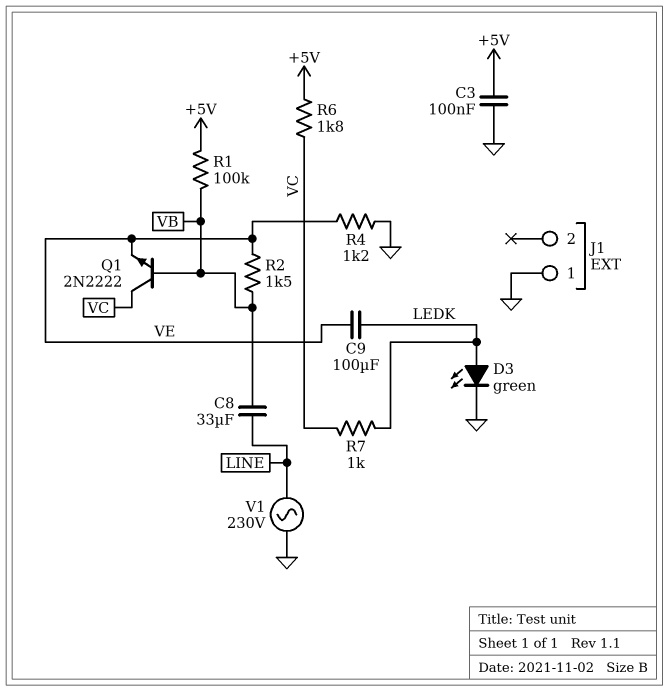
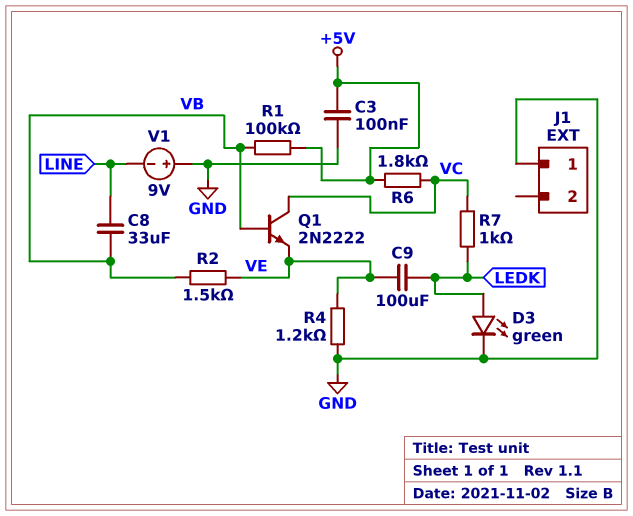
V1: AC 230V (GND, LINE) -> 9V (plus GND, minus LINE)

